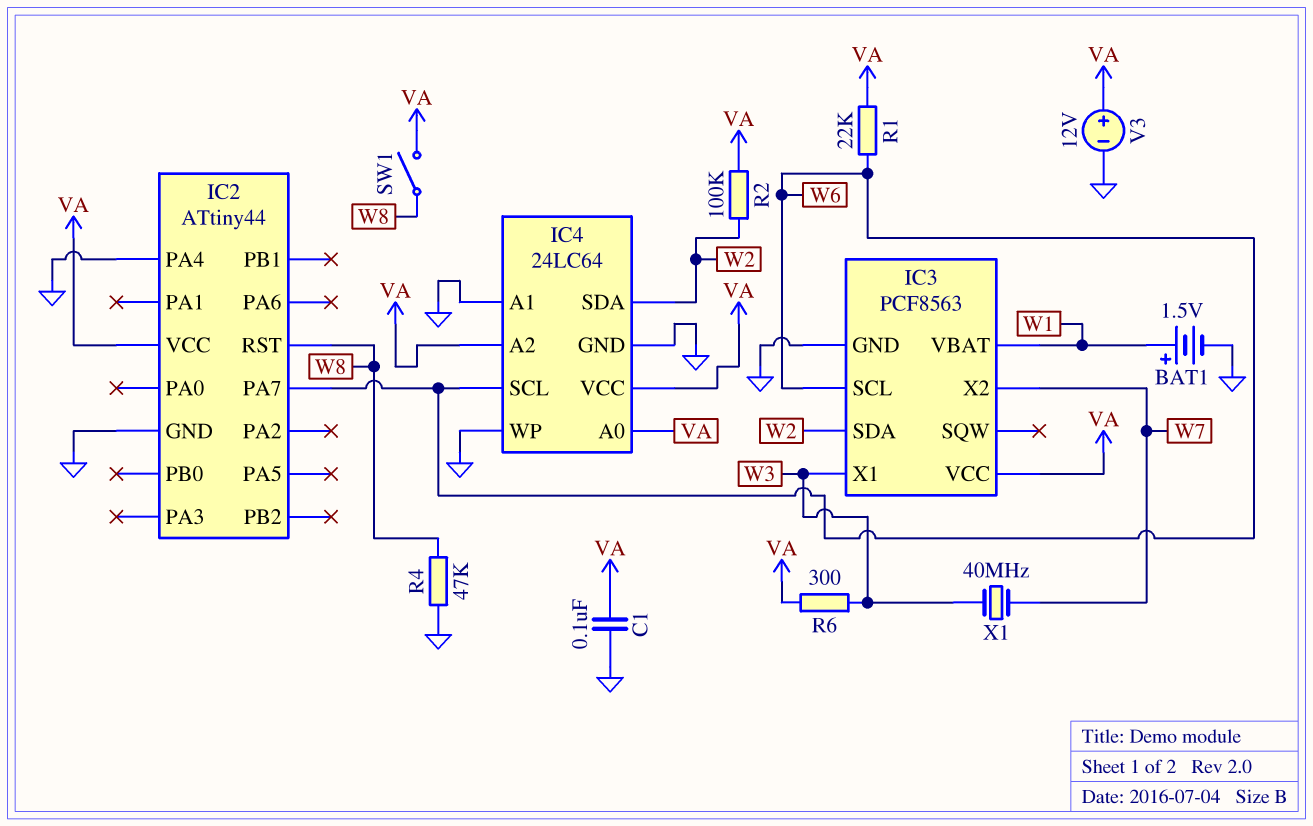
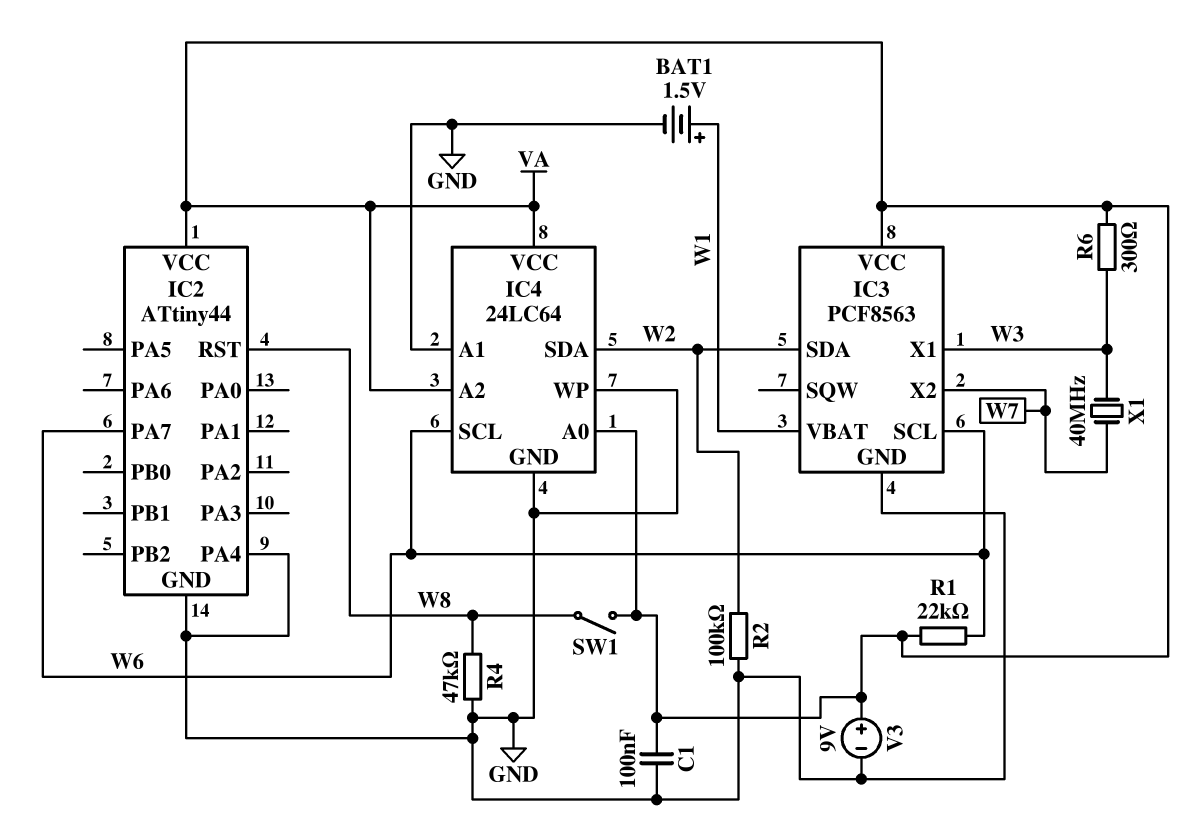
R2: 100k (VA, W2) -> 100k (GND, W2)
V3: 12V (plus VA, minus GND) -> 9V (plus VA, minus GND)

